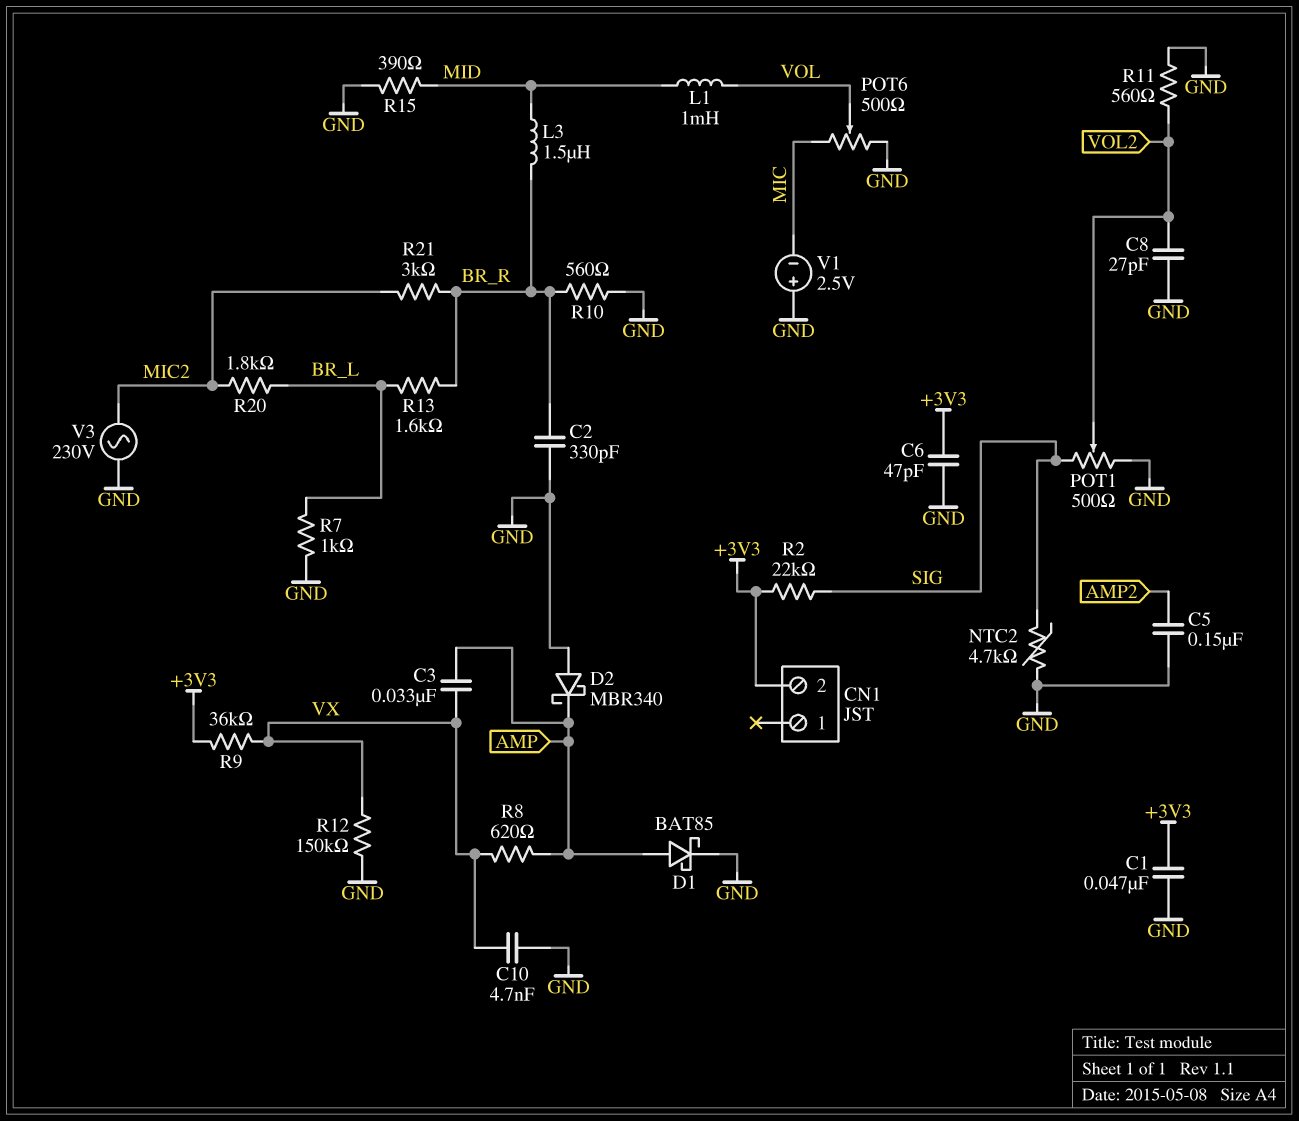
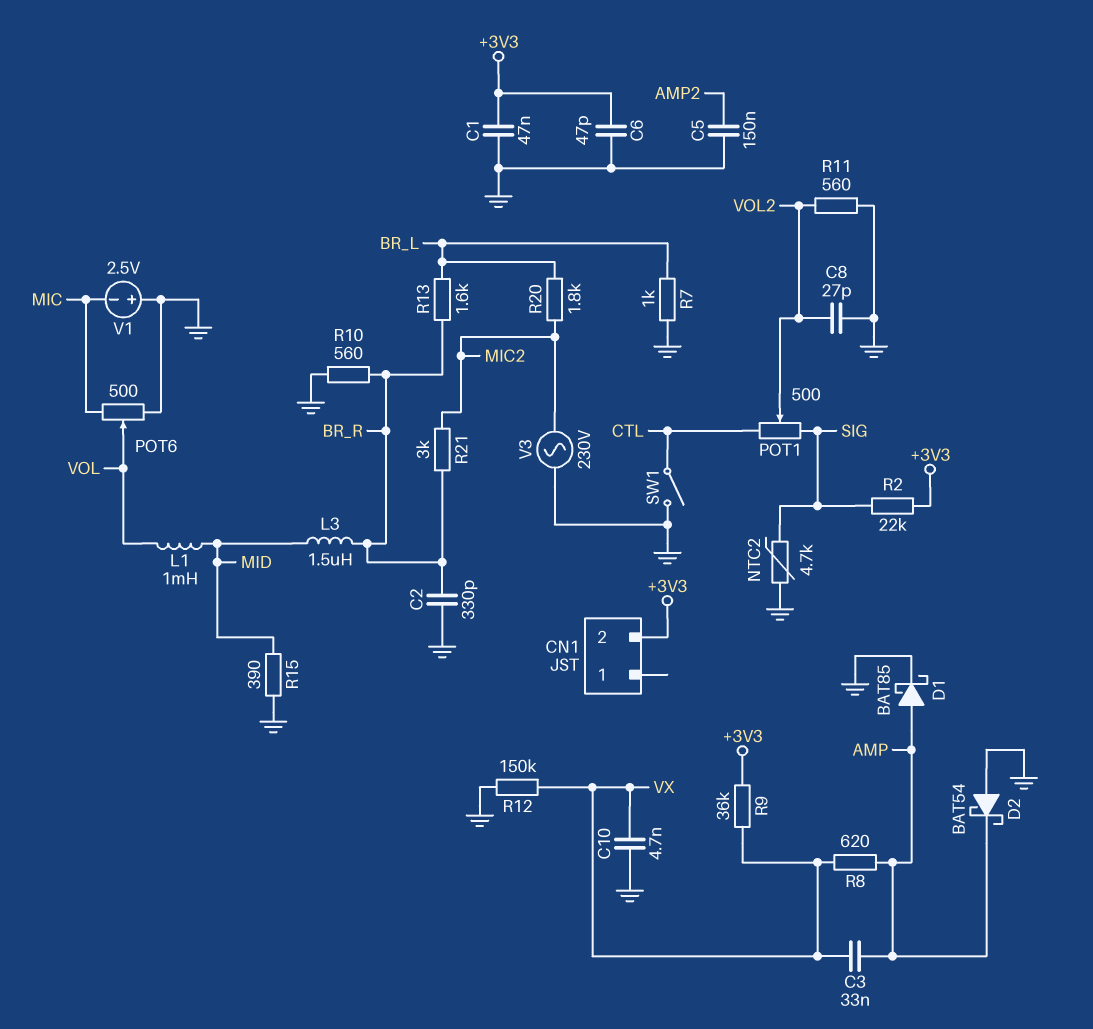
D2: schottky MBR340 (A GND, K AMP) -> schottky BAT54 (A GND, K AMP)
POT1: 500 (GND, SIG, wiper VOL2) -> 500 (CTL, SIG, wiper VOL2)
SW1: none -> switch (CTL, GND)

